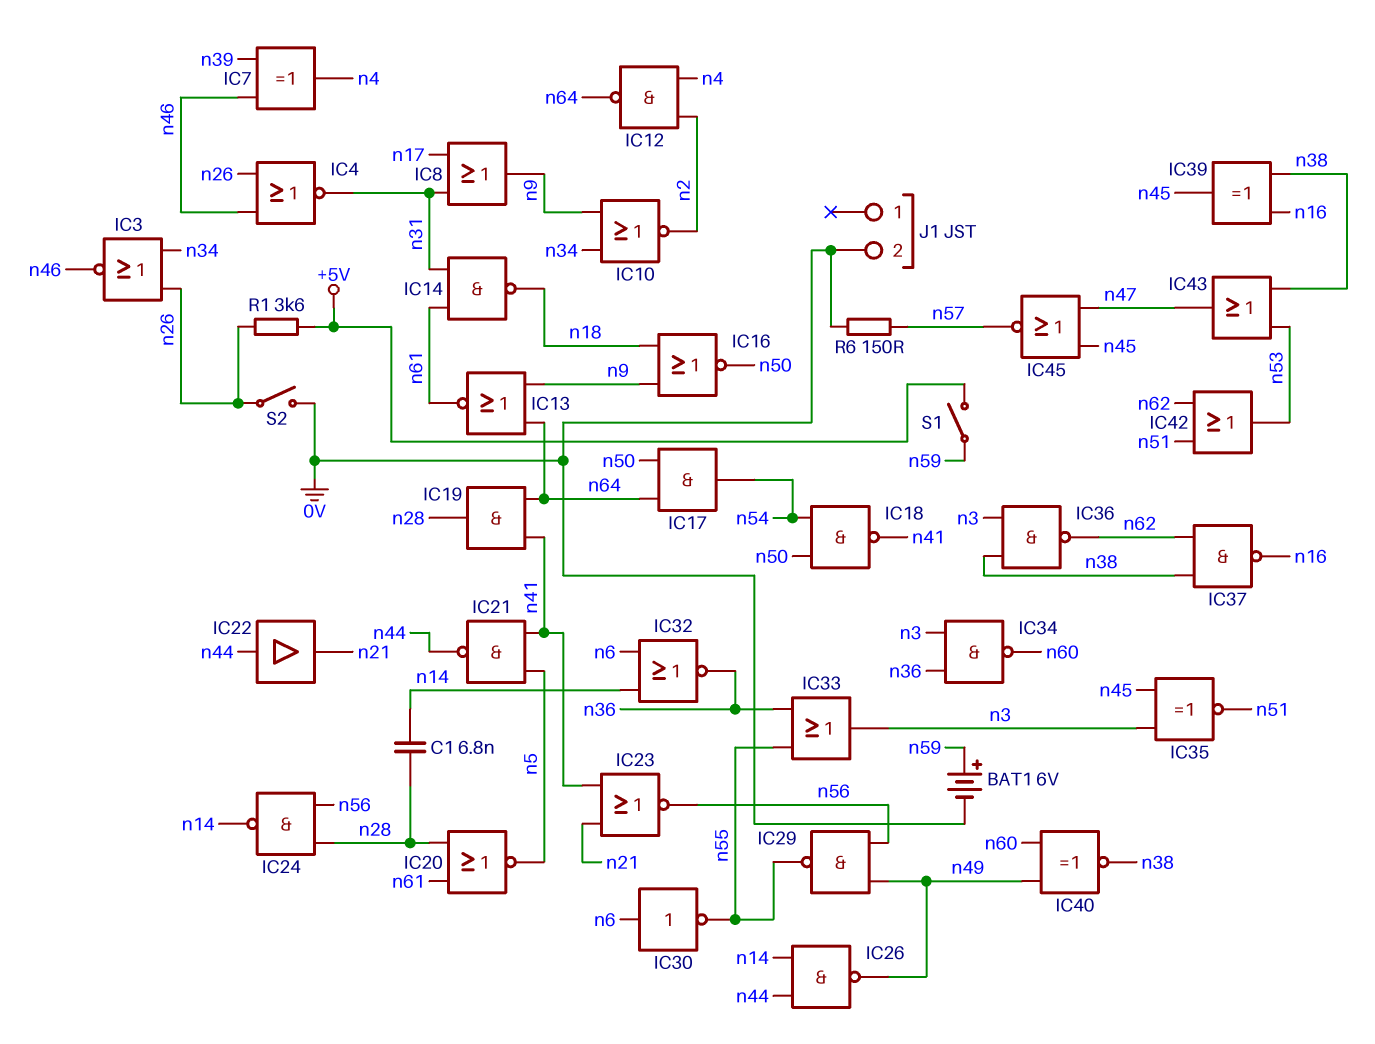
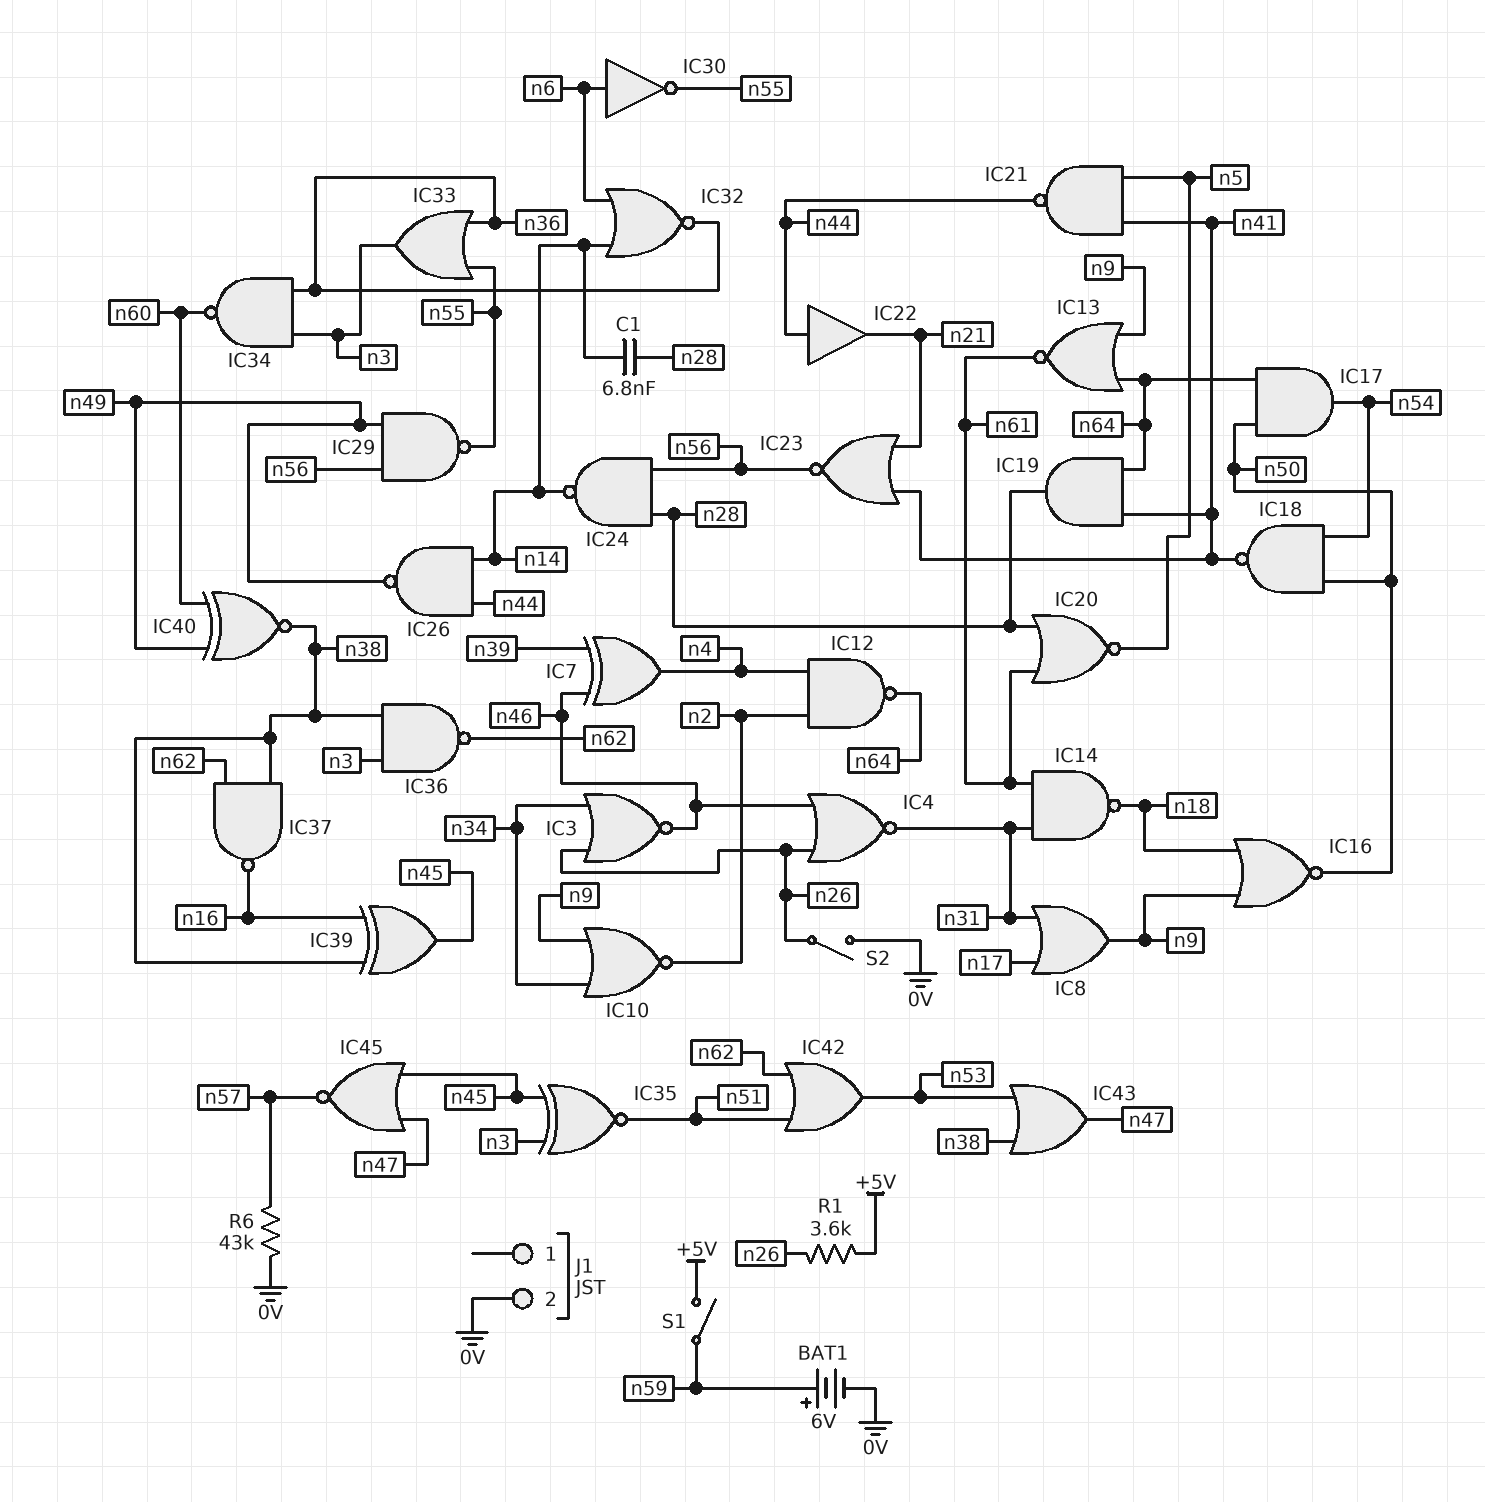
R6: 150 (0V, n57) -> 43k (0V, n57)

